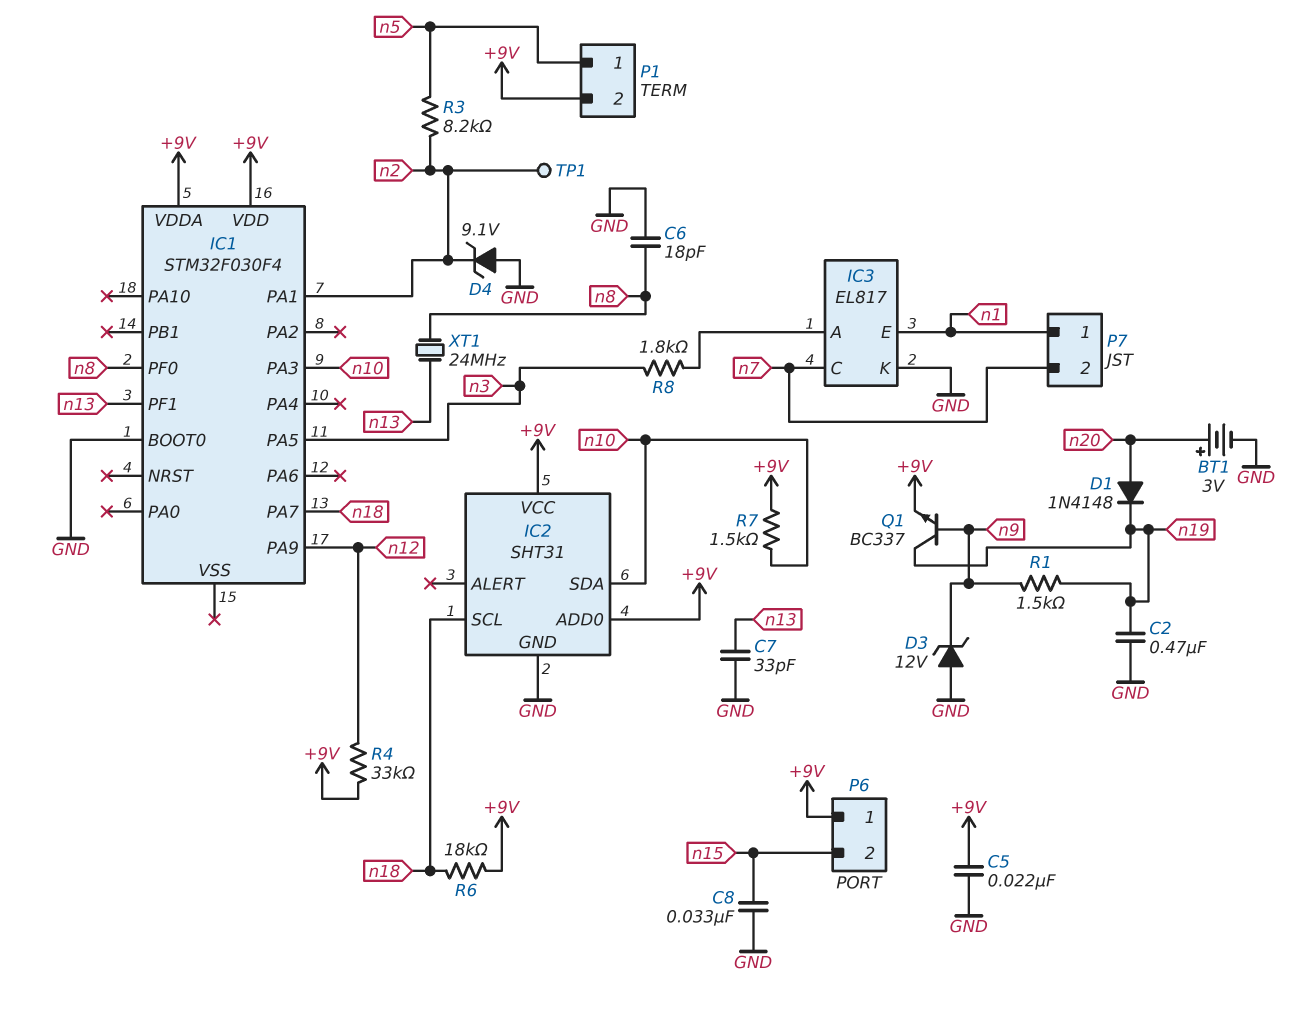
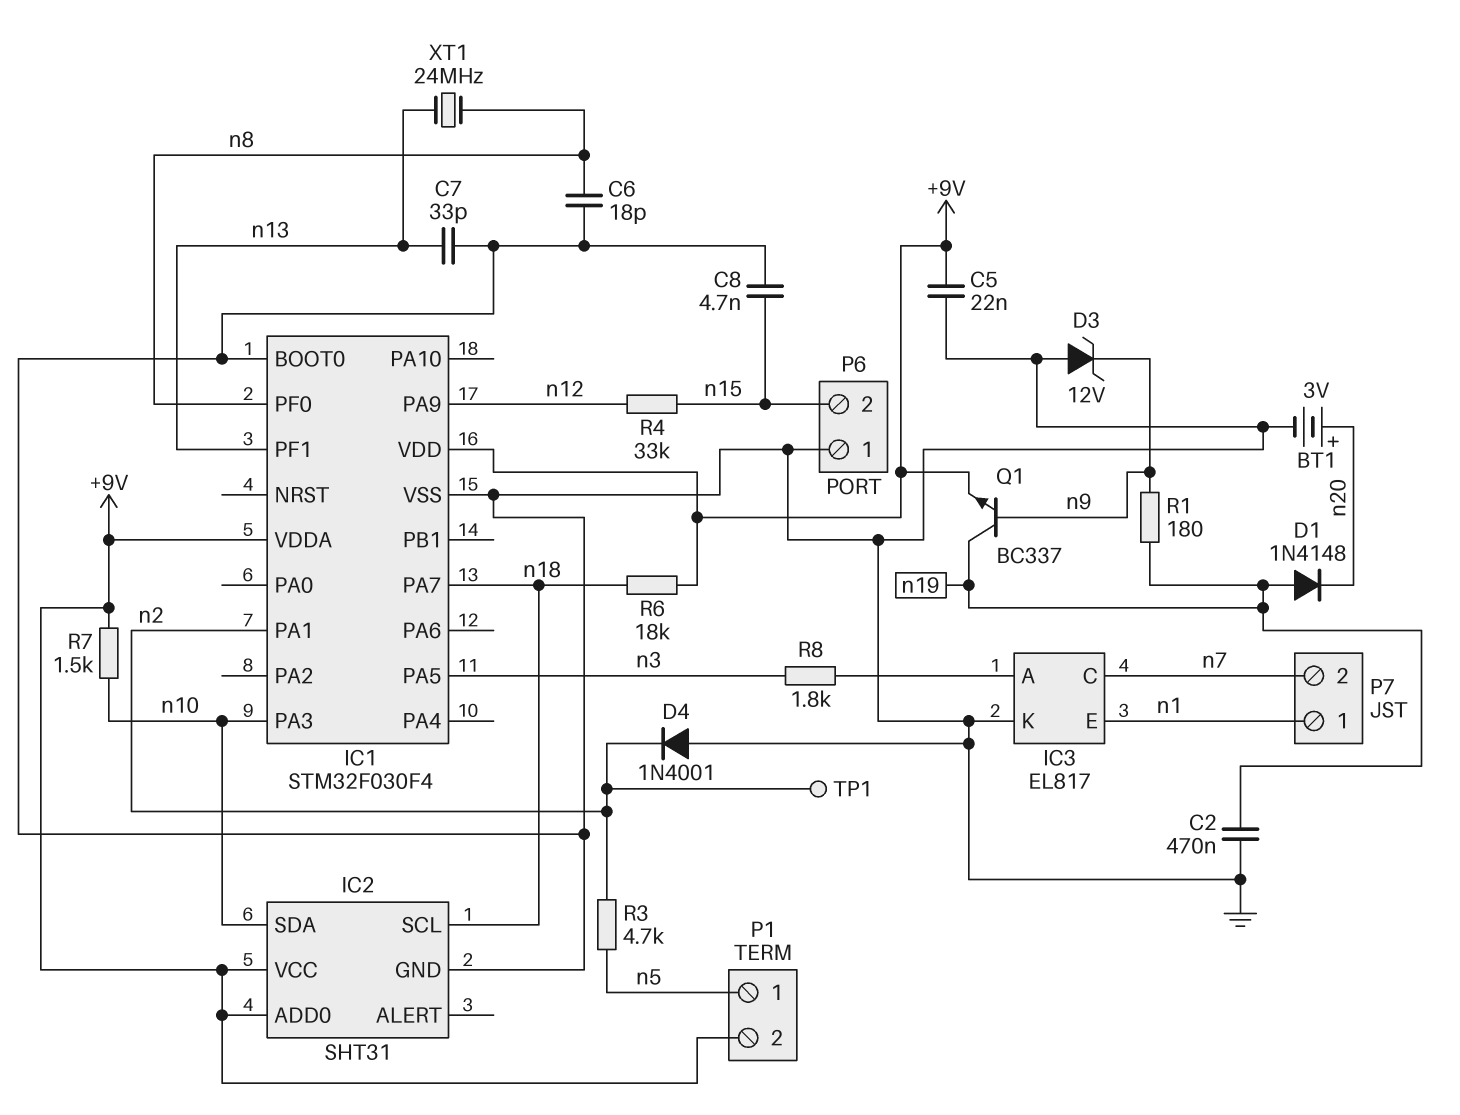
C8: 33nF (GND, n15) -> 4.7nF (GND, n15)
D1: diode 1N4148 (A n20, K n19) -> diode 1N4148 (A n19, K n20)
D4: zener 9.1V (A GND, K n2) -> diode 1N4001 (A GND, K n2)
IC1 pin VSS: none -> GND
P6 pin 1: +9V -> GND
R1: 1.5k (n9, n19) -> 180 (n9, n19)
R3: 8.2k (n2, n5) -> 4.7k (n2, n5)
R4: 33k (+9V, n12) -> 33k (n12, n15)

